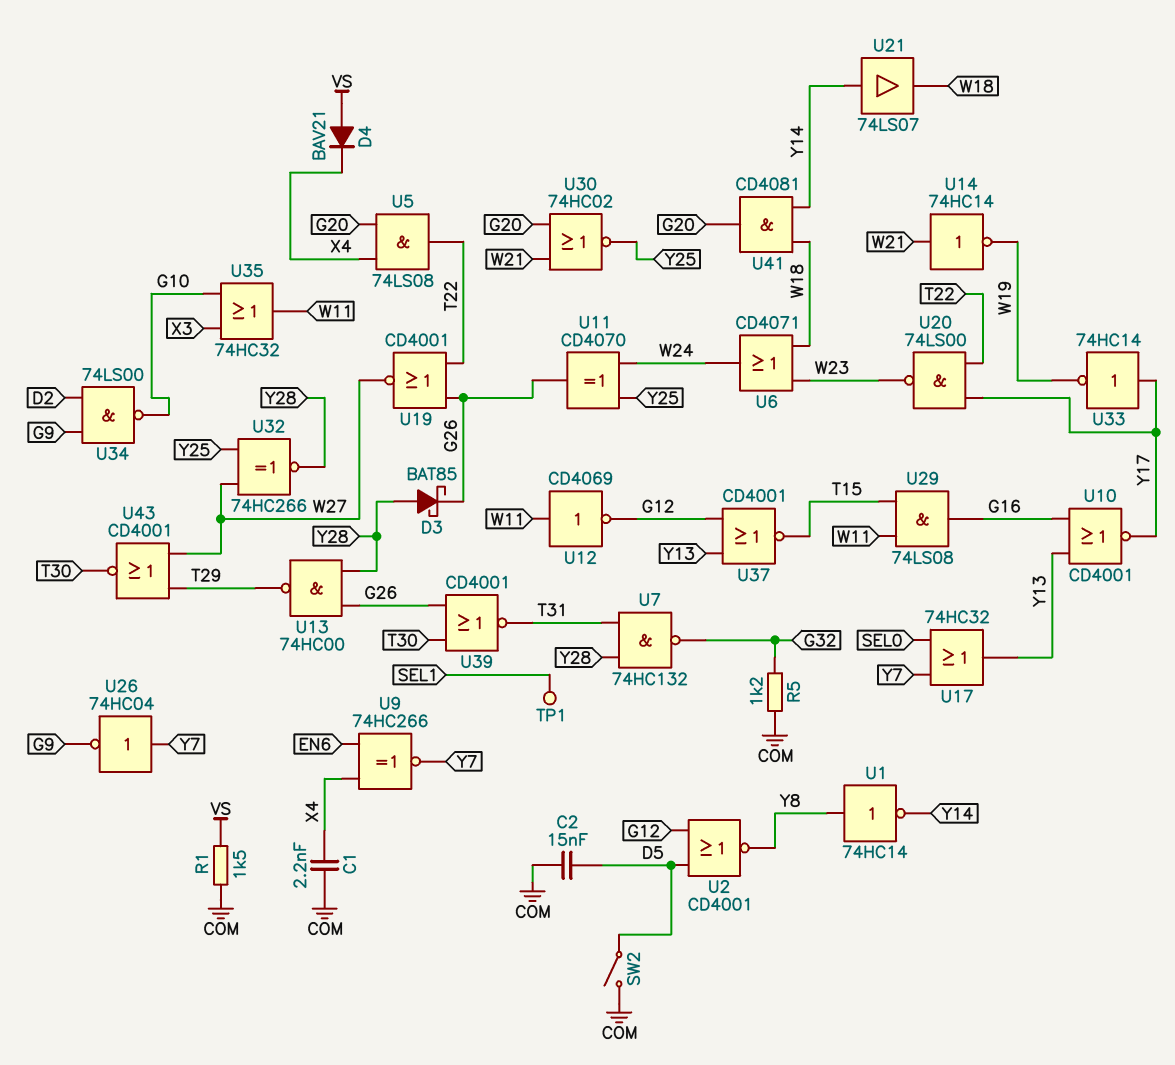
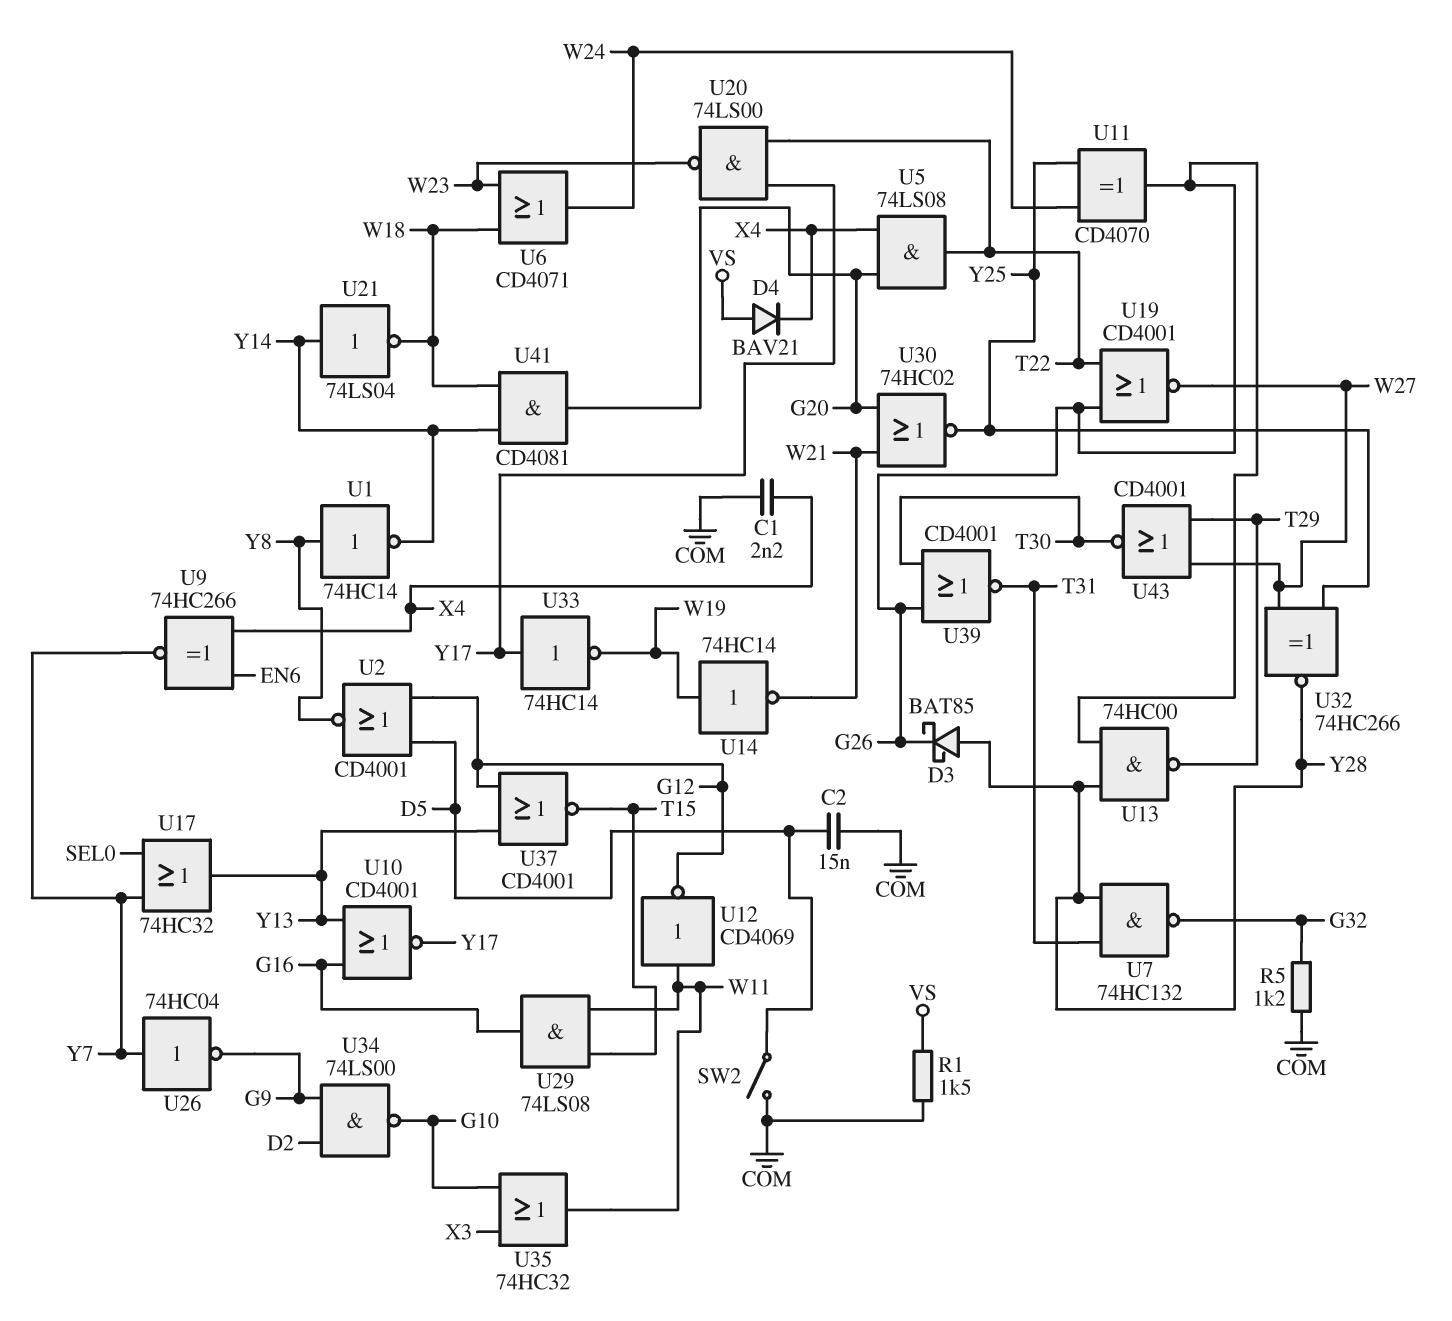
TP1: test point (SEL1) -> none
U14: NOT 74HC14 (in W21, out W19) -> NOT 74HC14 (in W19, out W21)
U21: buffer 74LS07 (in Y14, out W18) -> NOT 74LS04 (in Y14, out W18)

